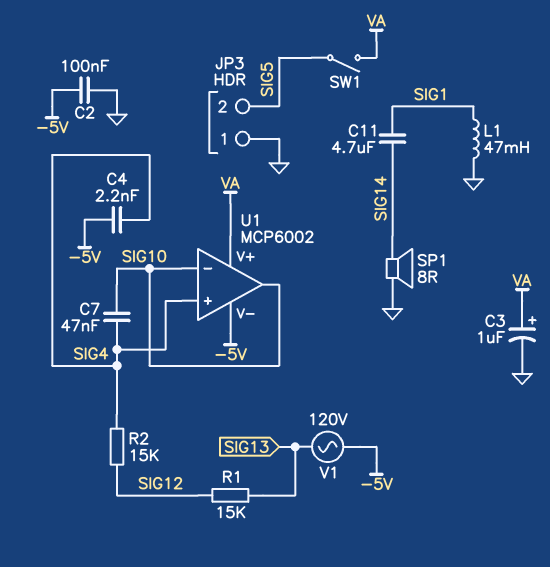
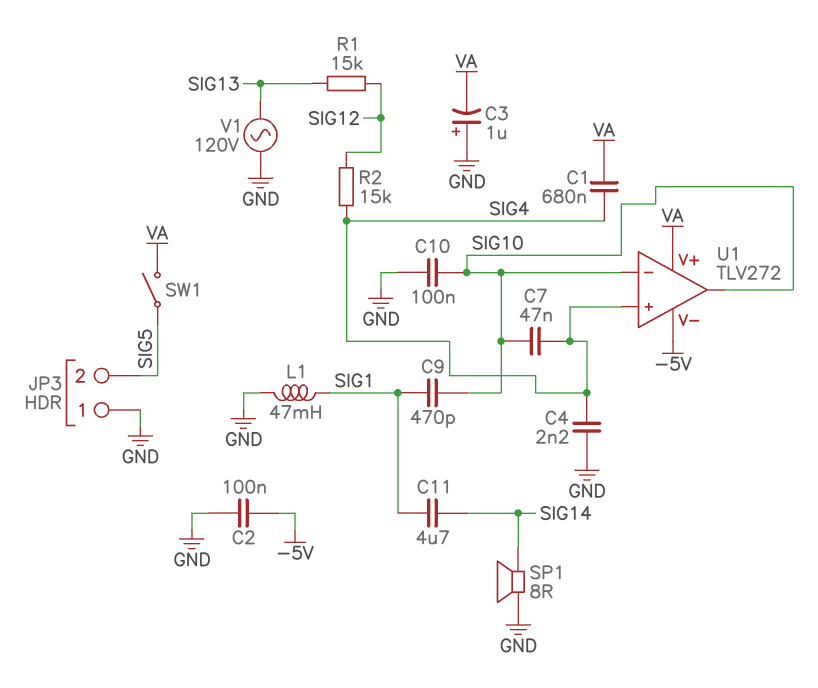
C1: none -> 680nF (SIG4, VA)
C3: 1uF (plus VA, minus GND) -> 1uF (plus GND, minus VA)
C4: 2.2nF (-5V, SIG4) -> 2.2nF (GND, SIG4)
C9: none -> 470pF (SIG1, SIG10)
C10: none -> 100nF (GND, SIG10)
U1: MCP6002 -> TLV272
V1: AC 120V (-5V, SIG13) -> AC 120V (GND, SIG13)

